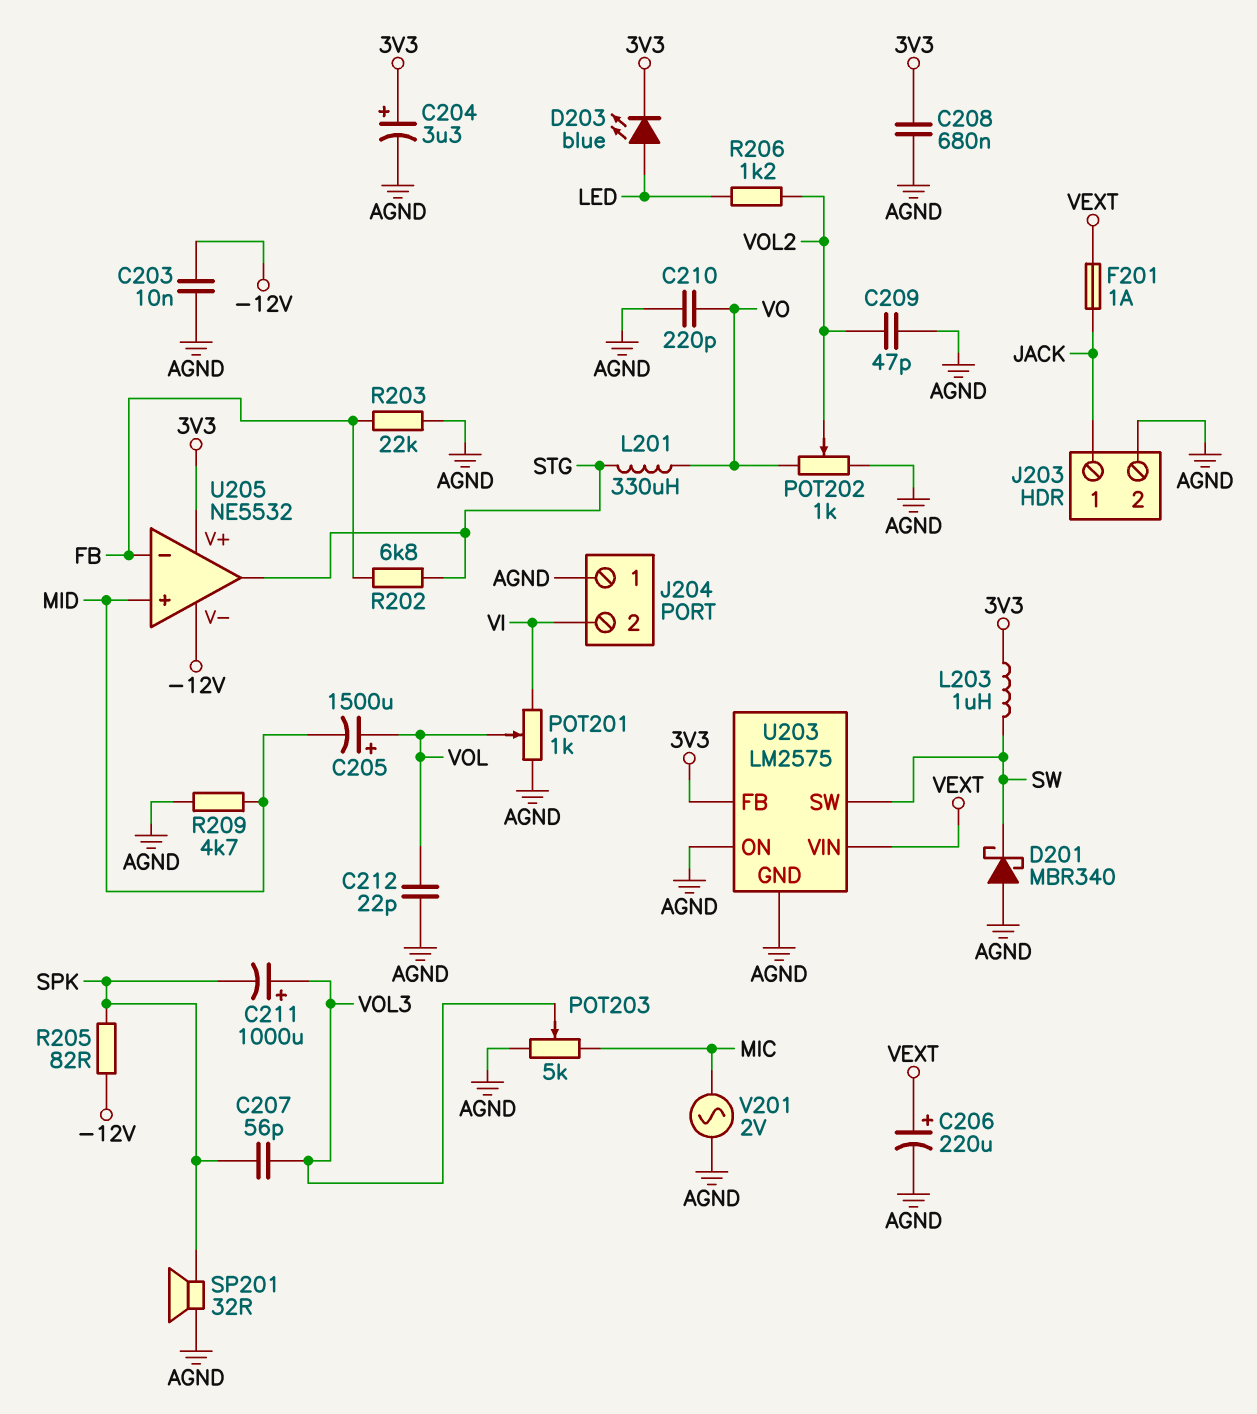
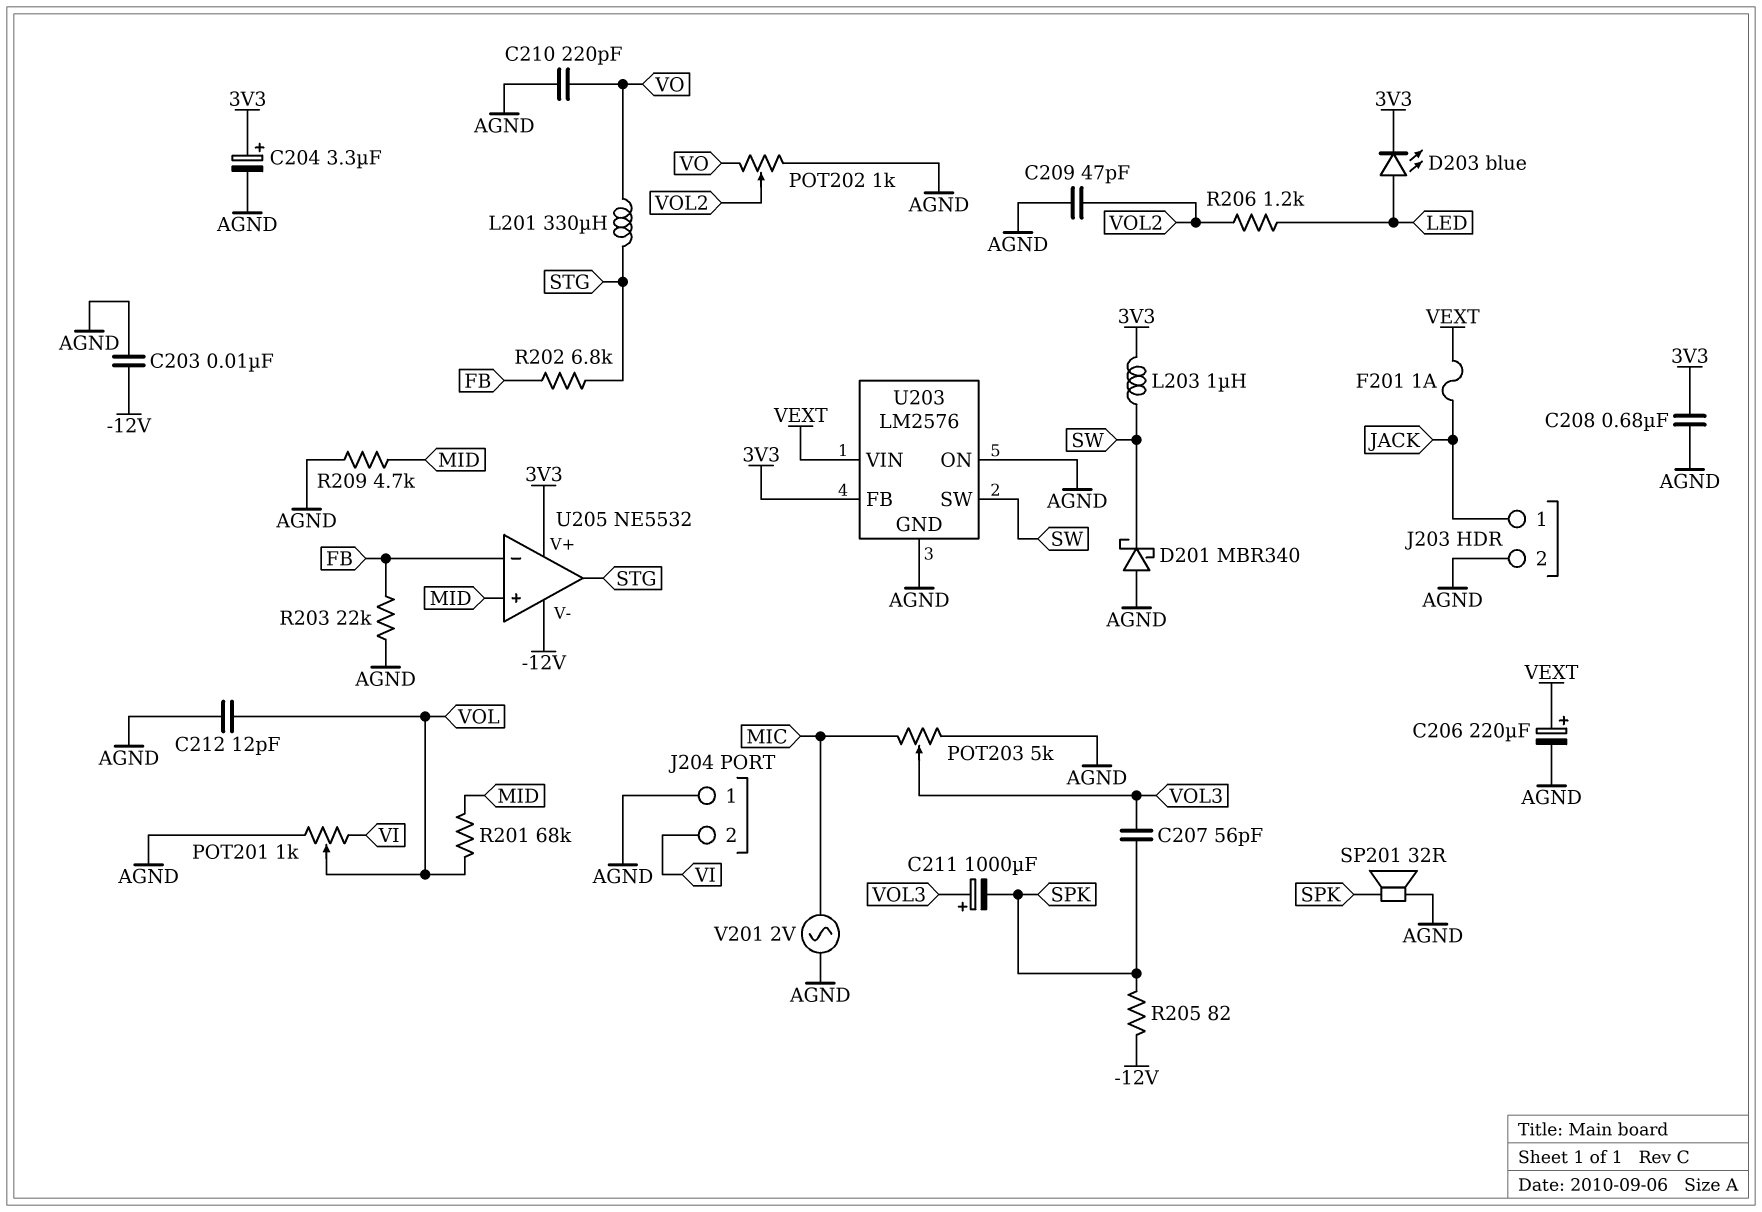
C205: 1500uF (plus VOL, minus MID) -> none
C212: 22pF (AGND, VOL) -> 12pF (AGND, VOL)
R201: none -> 68k (MID, VOL)
U203: LM2575 -> LM2576

